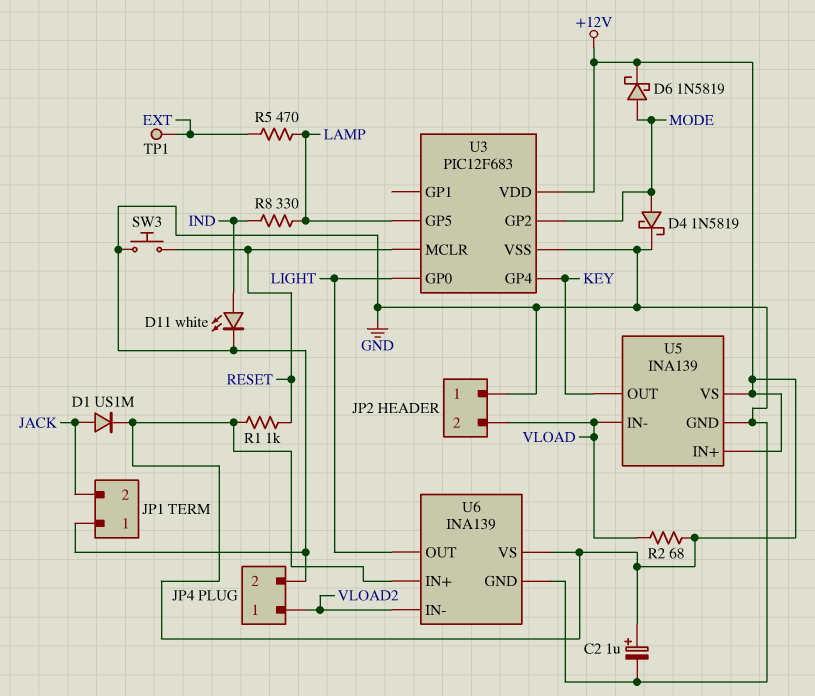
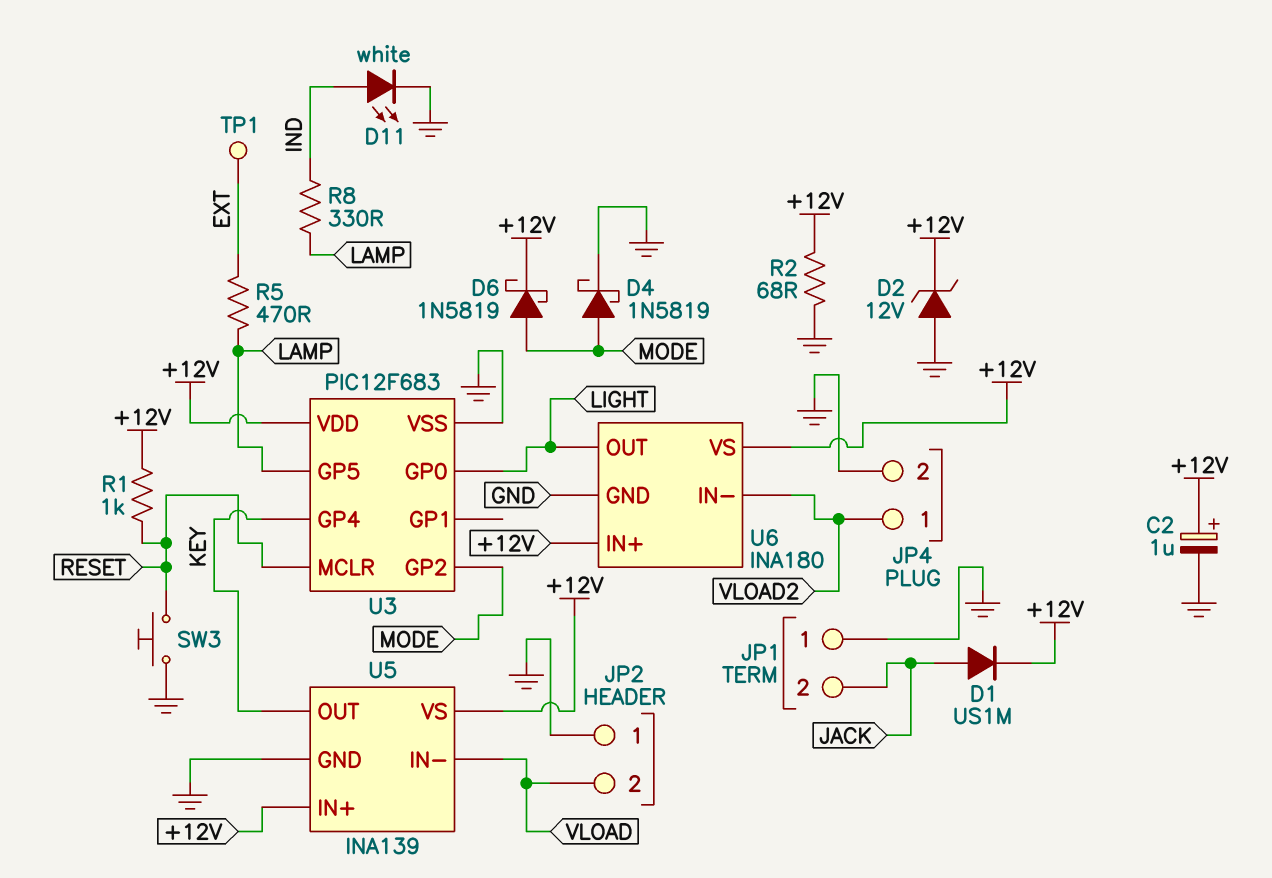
D2: none -> zener 12V (A GND, K +12V)
R2: 68 (+12V, VLOAD) -> 68 (+12V, GND)
U6: INA139 -> INA180

